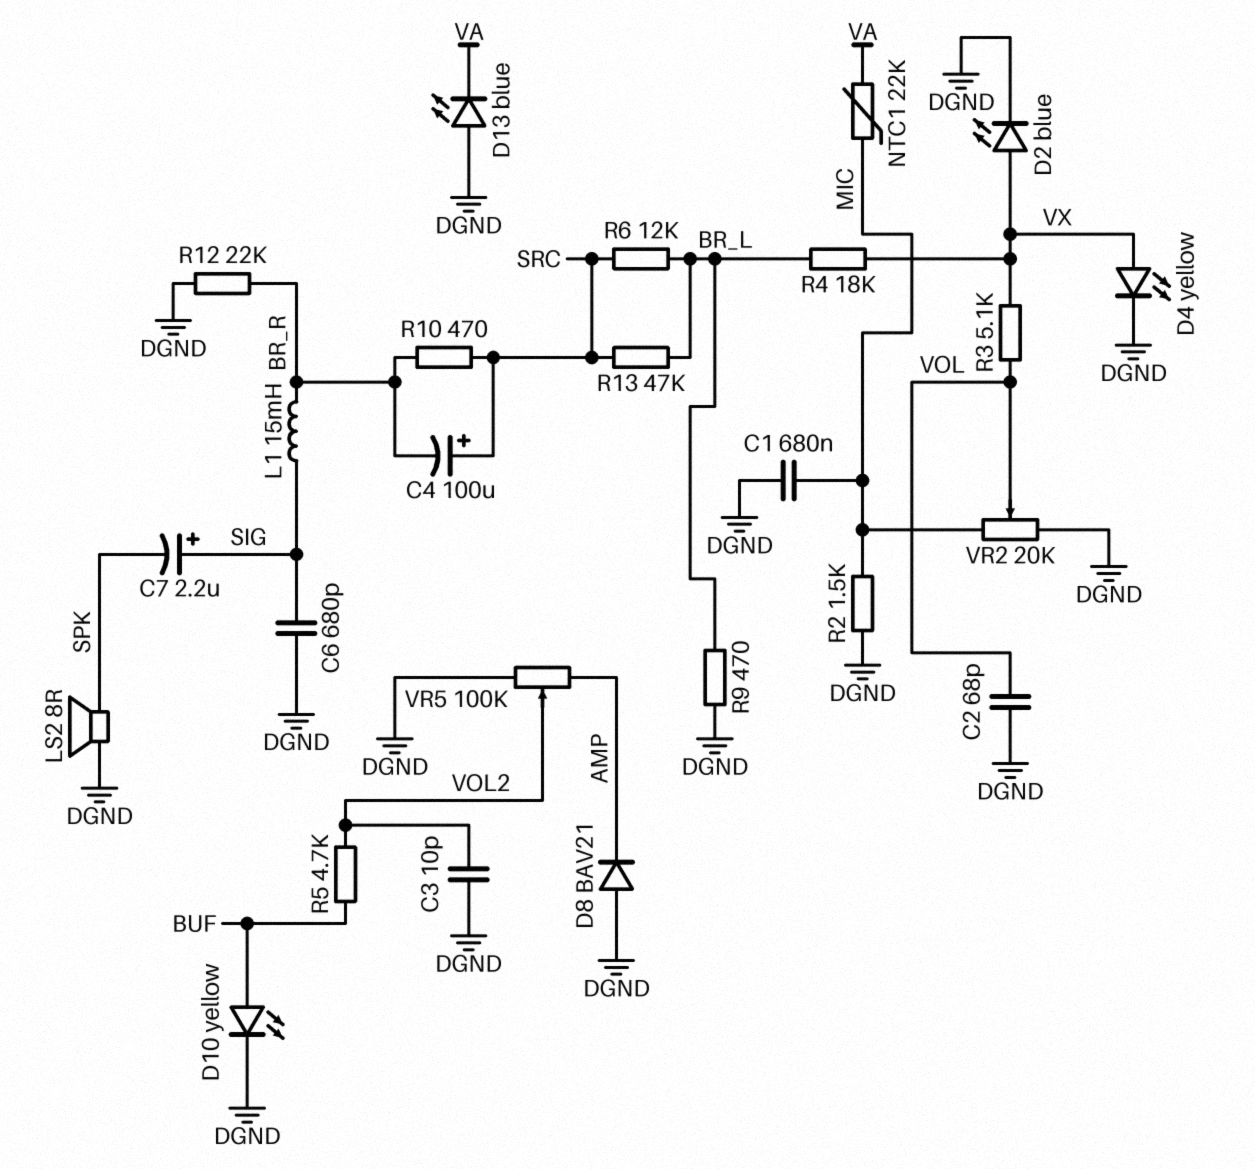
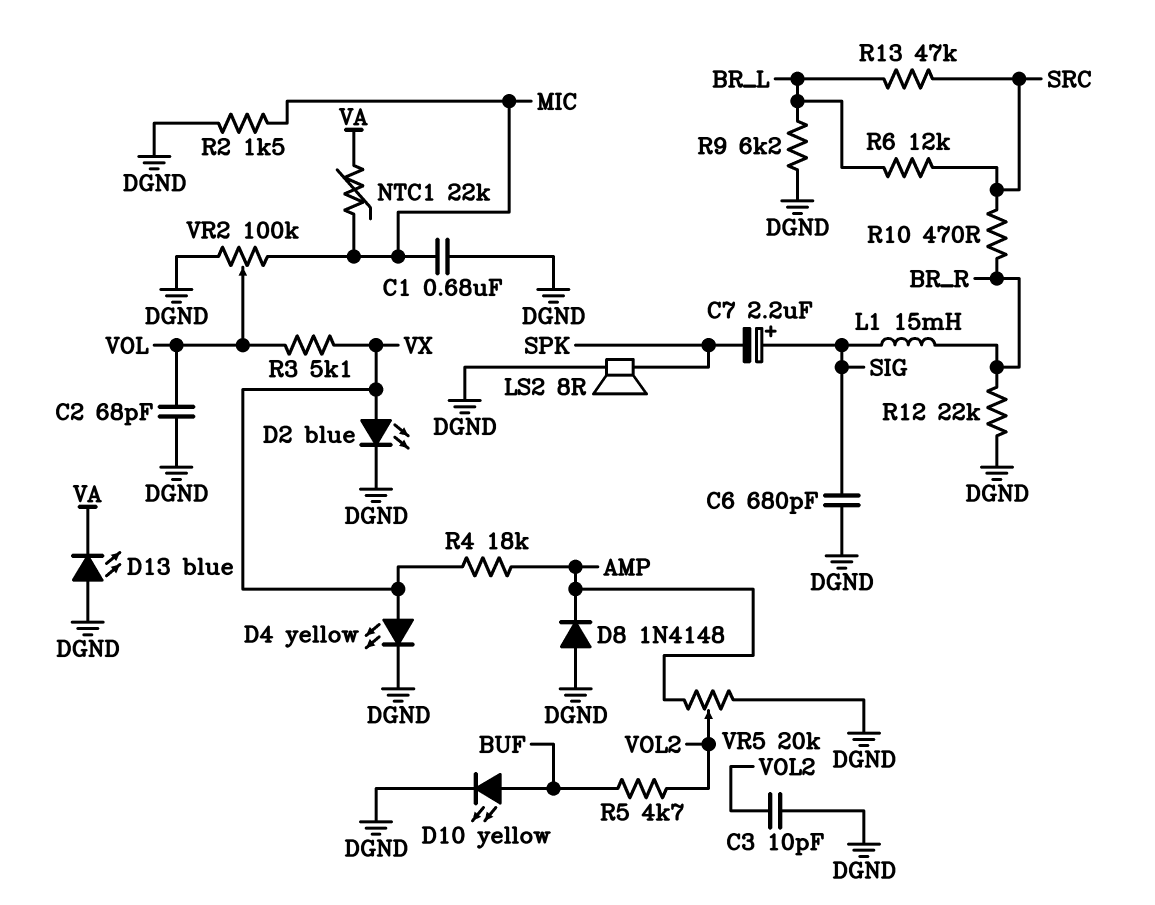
C4: 100uF (plus SRC, minus BR_R) -> none
D8: diode BAV21 (A DGND, K AMP) -> diode 1N4148 (A DGND, K AMP)
R4: 18k (BR_L, VX) -> 18k (AMP, VX)
R9: 470 (BR_L, DGND) -> 6.2k (BR_L, DGND)
VR2: 20k (DGND, MIC, wiper VOL) -> 100k (DGND, MIC, wiper VOL)
VR5: 100k (AMP, DGND, wiper VOL2) -> 20k (AMP, DGND, wiper VOL2)

